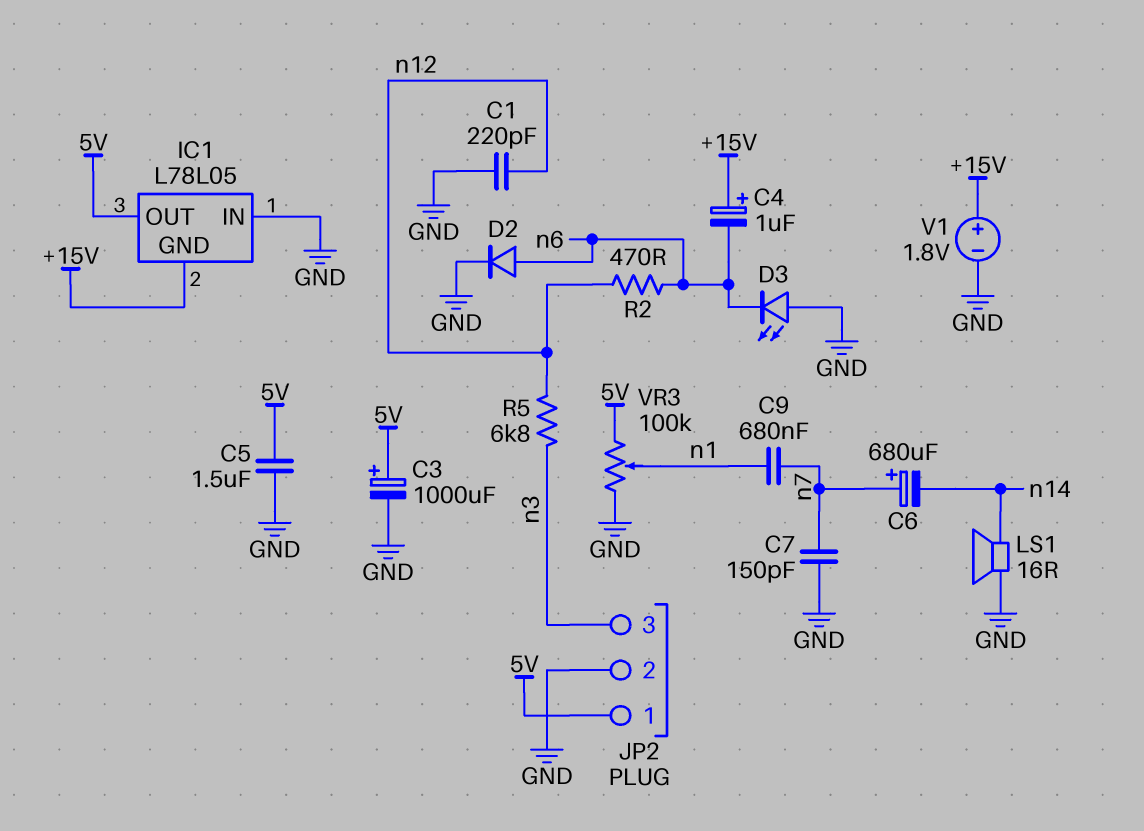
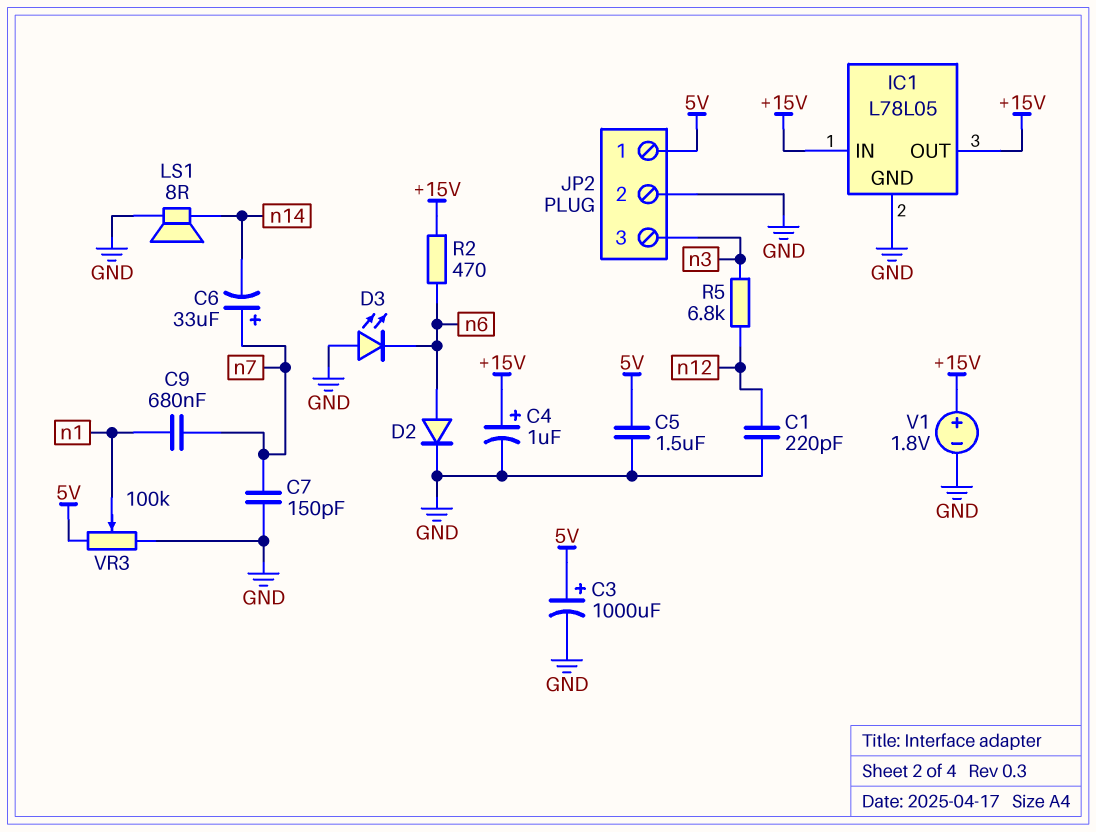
C4: 1uF (plus +15V, minus n6) -> 1uF (plus +15V, minus GND)
C6: 680uF (plus n7, minus n14) -> 33uF (plus n7, minus n14)
IC1 pin GND: +15V -> GND
IC1 pin IN: GND -> +15V
IC1 pin OUT: 5V -> +15V
LS1: speaker 16R (GND, n14) -> speaker 8R (GND, n14)
R2: 470 (n6, n12) -> 470 (+15V, n6)

